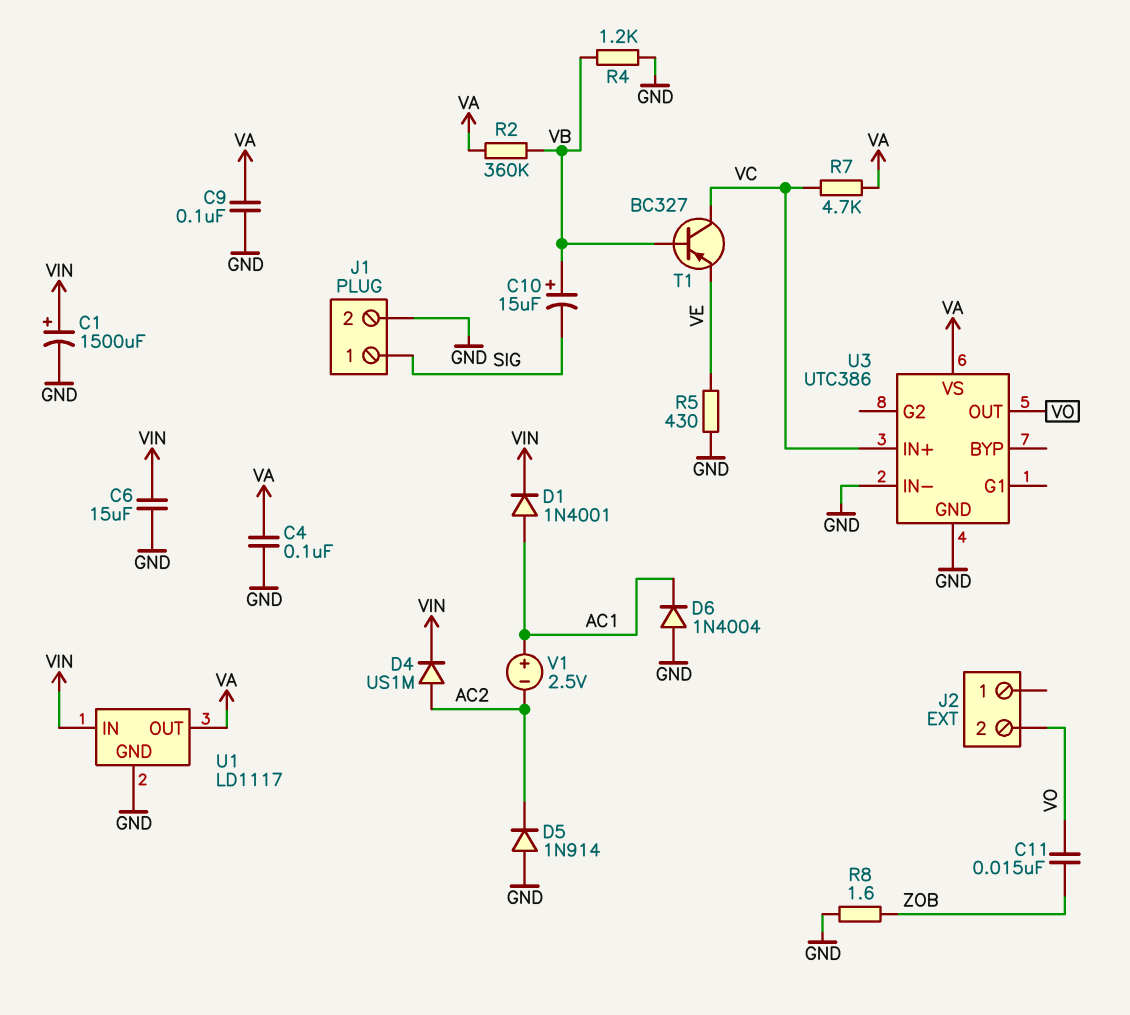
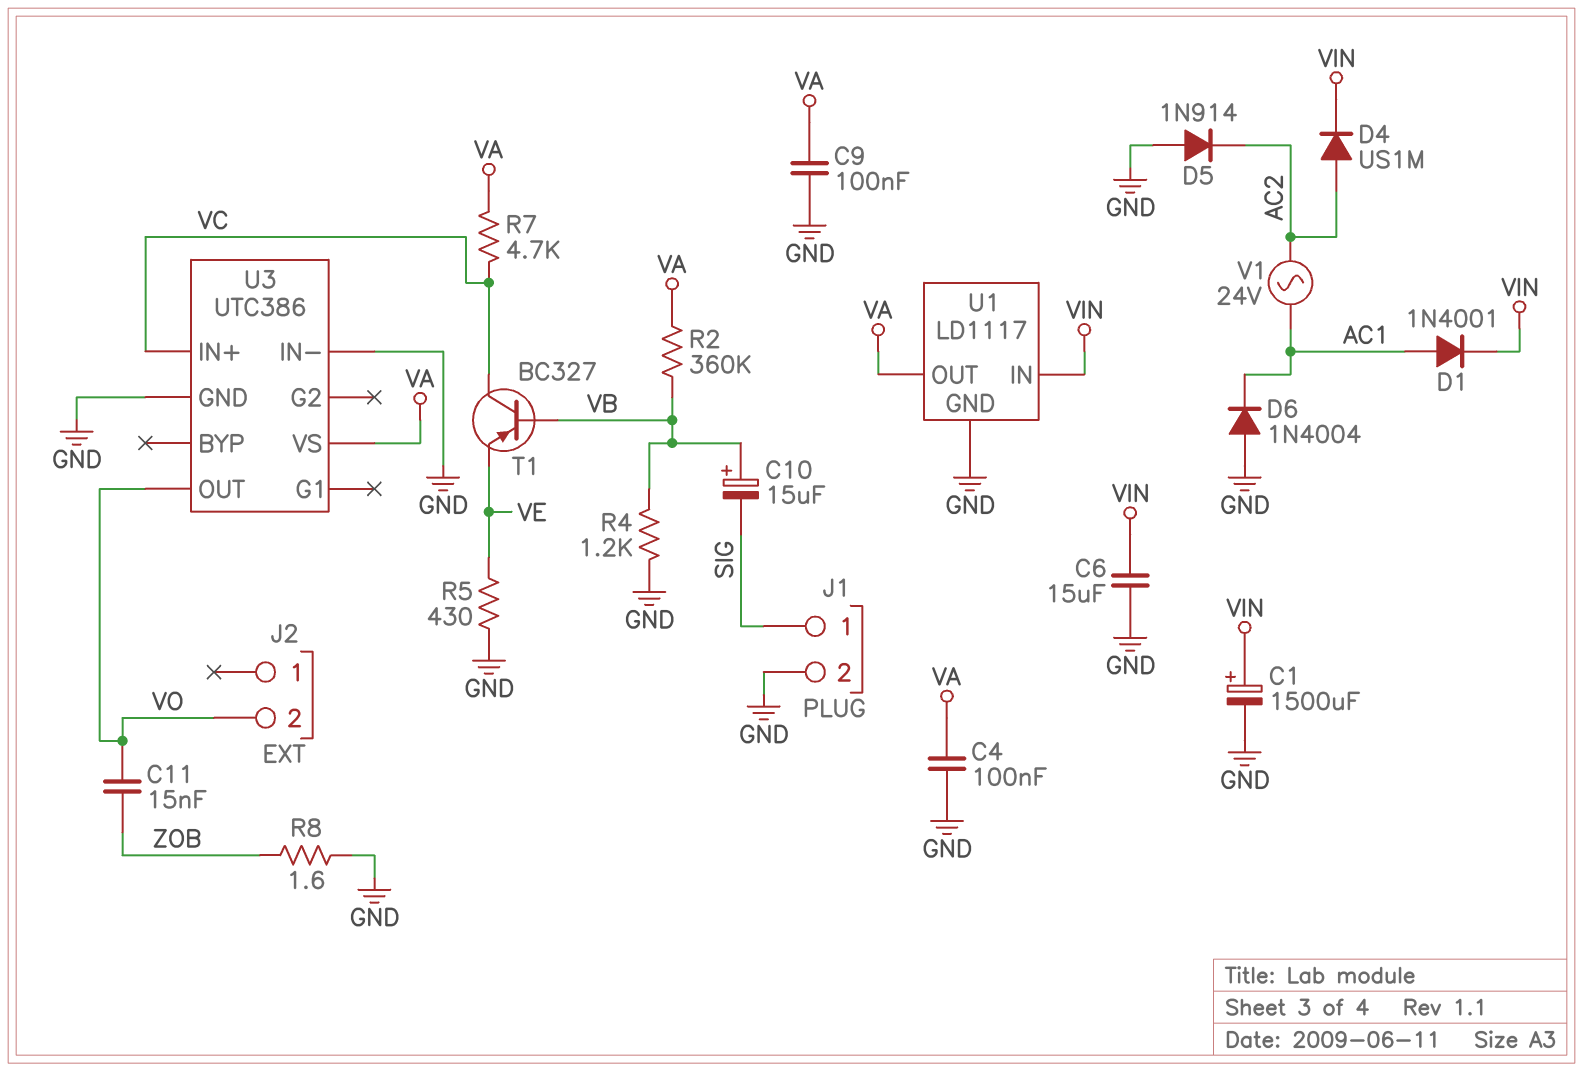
V1: 2.5V (plus AC1, minus AC2) -> AC 24V (AC1, AC2)

